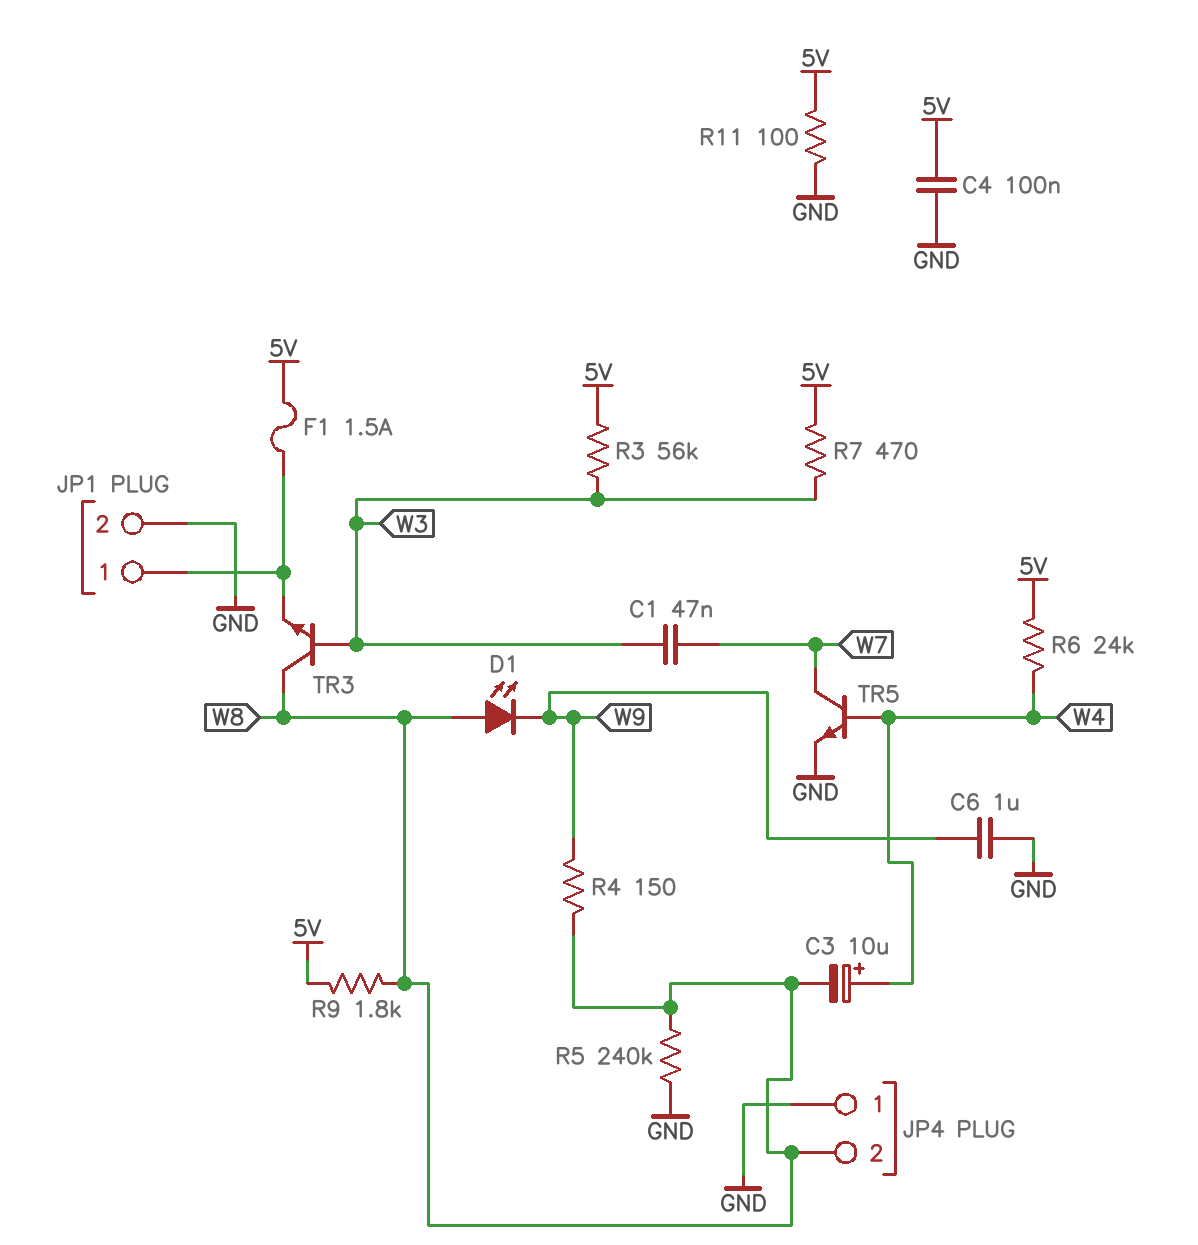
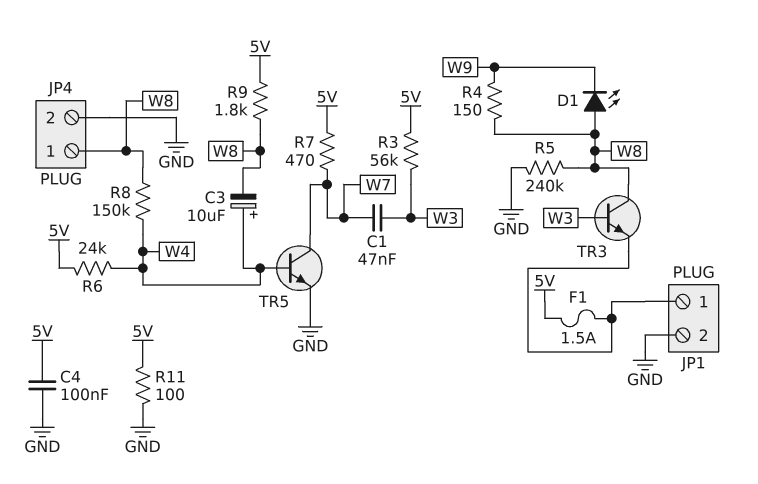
C6: 1uF (GND, W9) -> none
JP4 pin 1: GND -> W8
JP4 pin 2: W8 -> GND
R7: 470 (5V, W3) -> 470 (5V, W7)
R8: none -> 150k (W4, W8)

